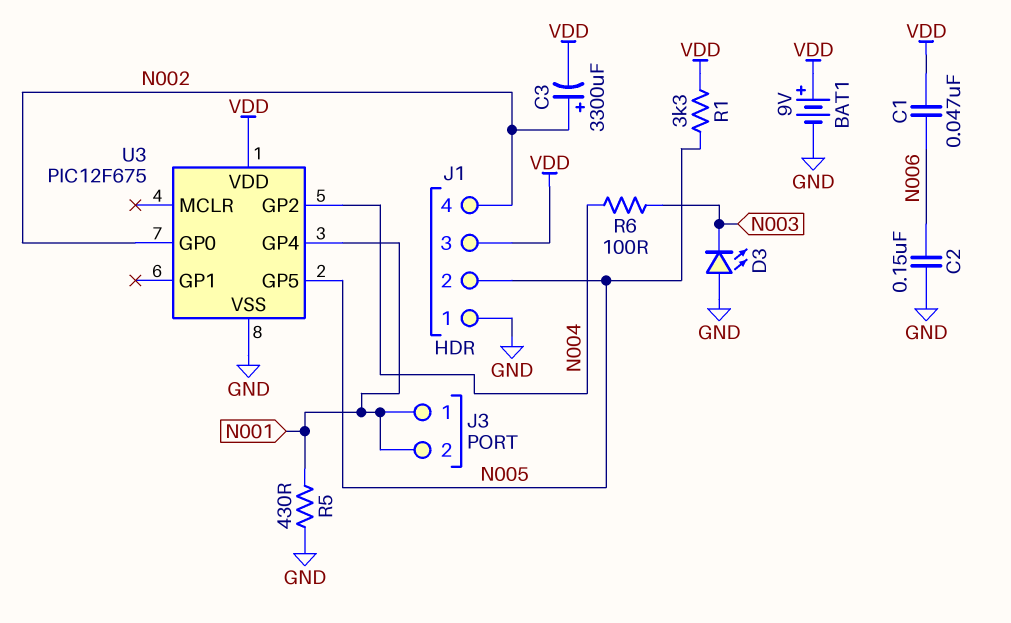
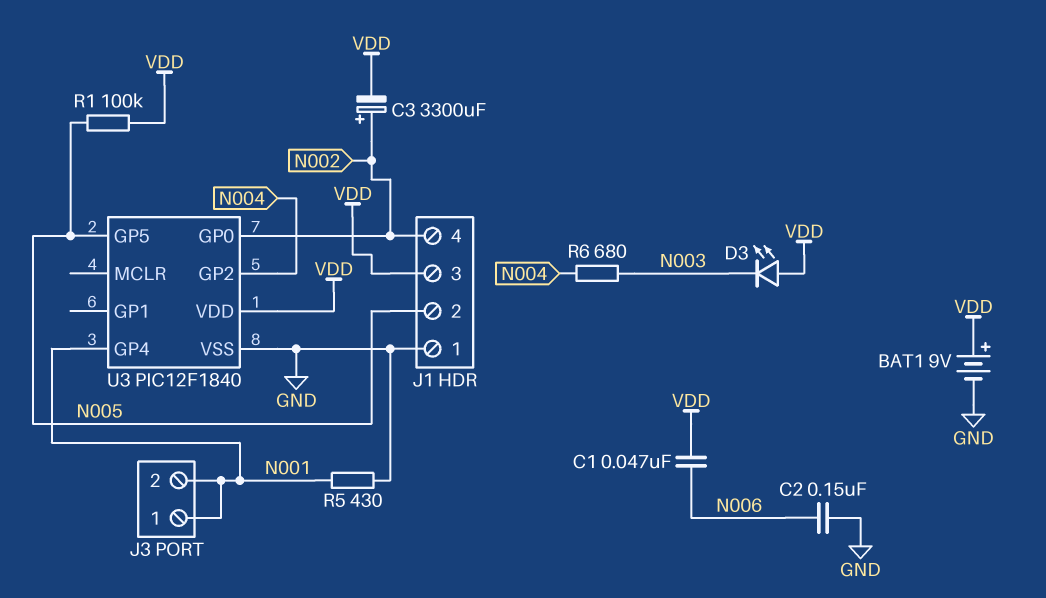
D3: LED (A GND, K N003) -> LED (A VDD, K N003)
R1: 3.3k (N005, VDD) -> 100k (N005, VDD)
R6: 100 (N003, N004) -> 680 (N003, N004)
U3: PIC12F675 -> PIC12F1840

